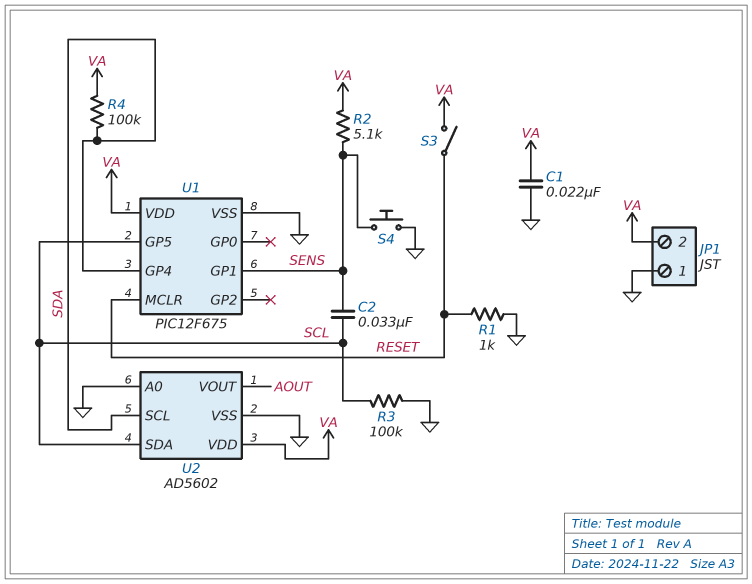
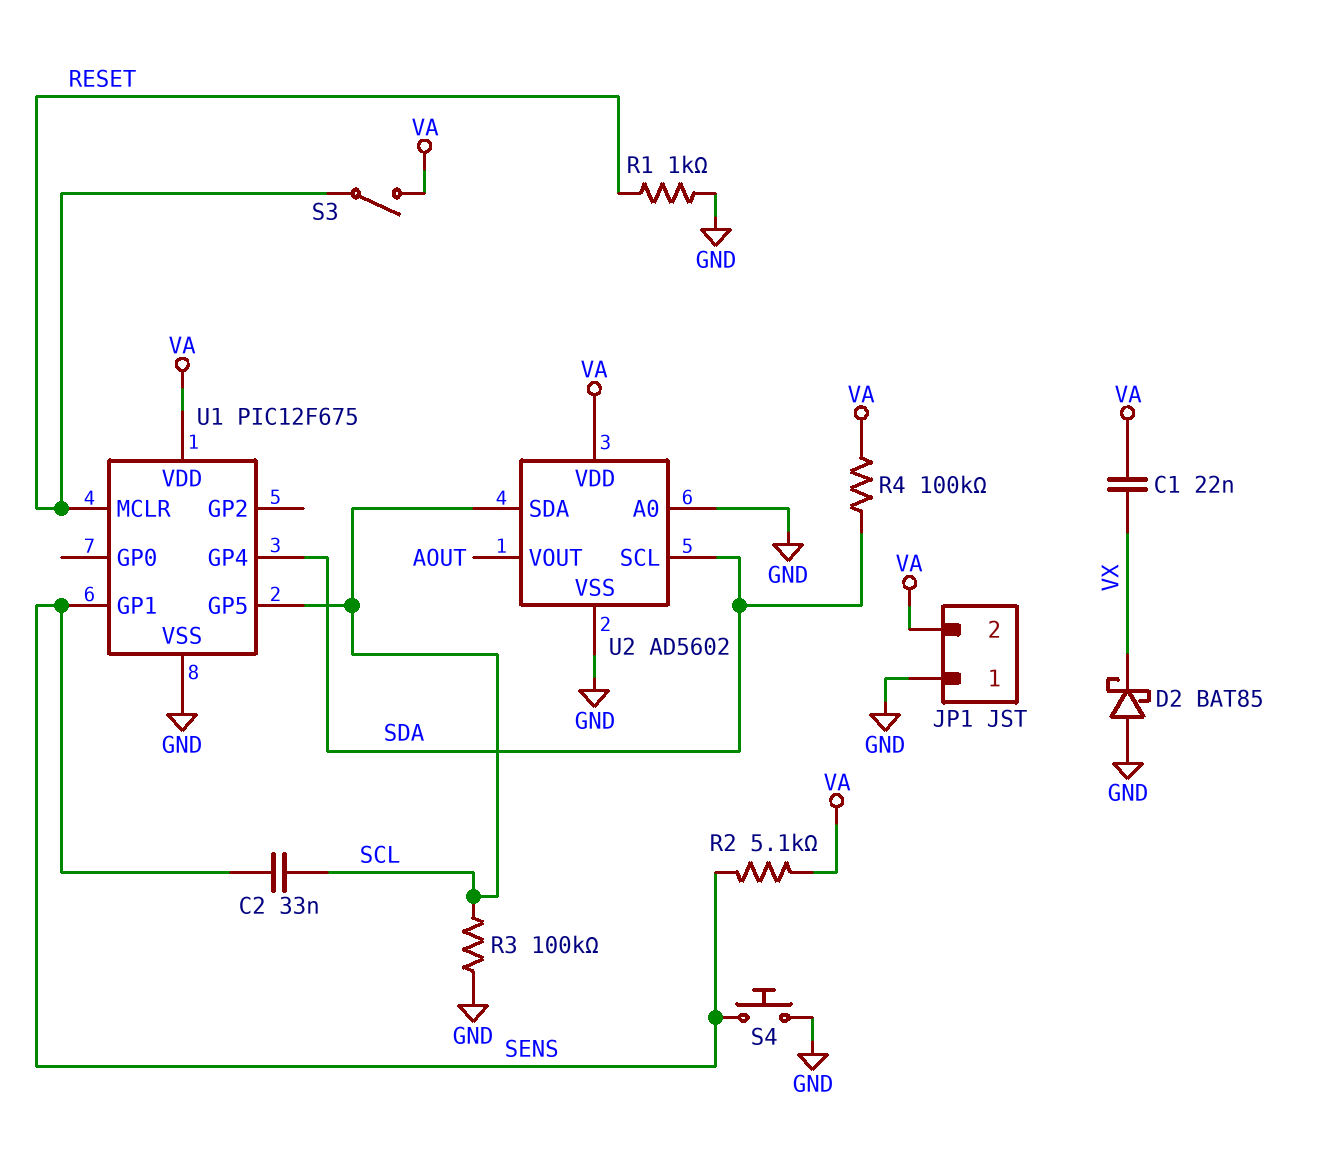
C1: 22nF (GND, VA) -> 22nF (VA, VX)
D2: none -> schottky BAT85 (A GND, K VX)

